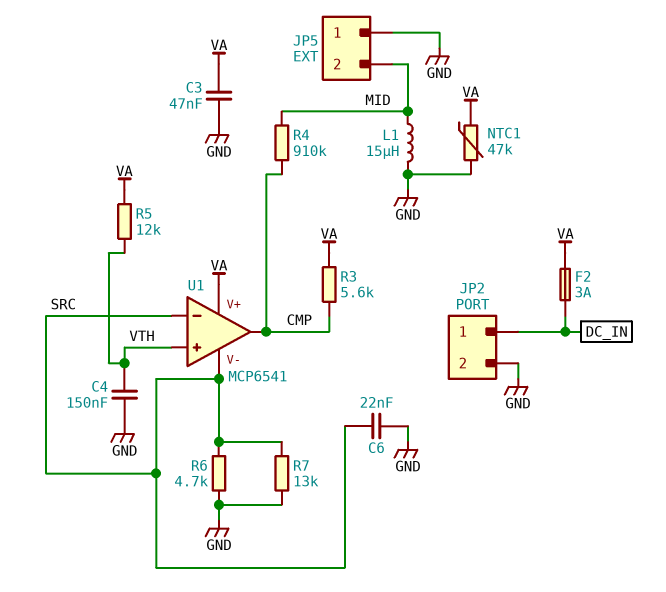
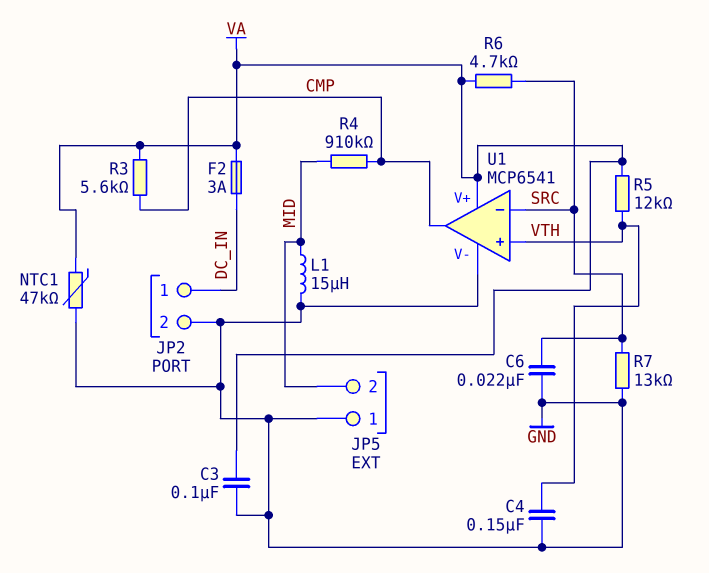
C3: 47nF (GND, VA) -> 100nF (GND, VA)
R6: 4.7k (GND, SRC) -> 4.7k (SRC, VA)
U1 pin V-: SRC -> GND

